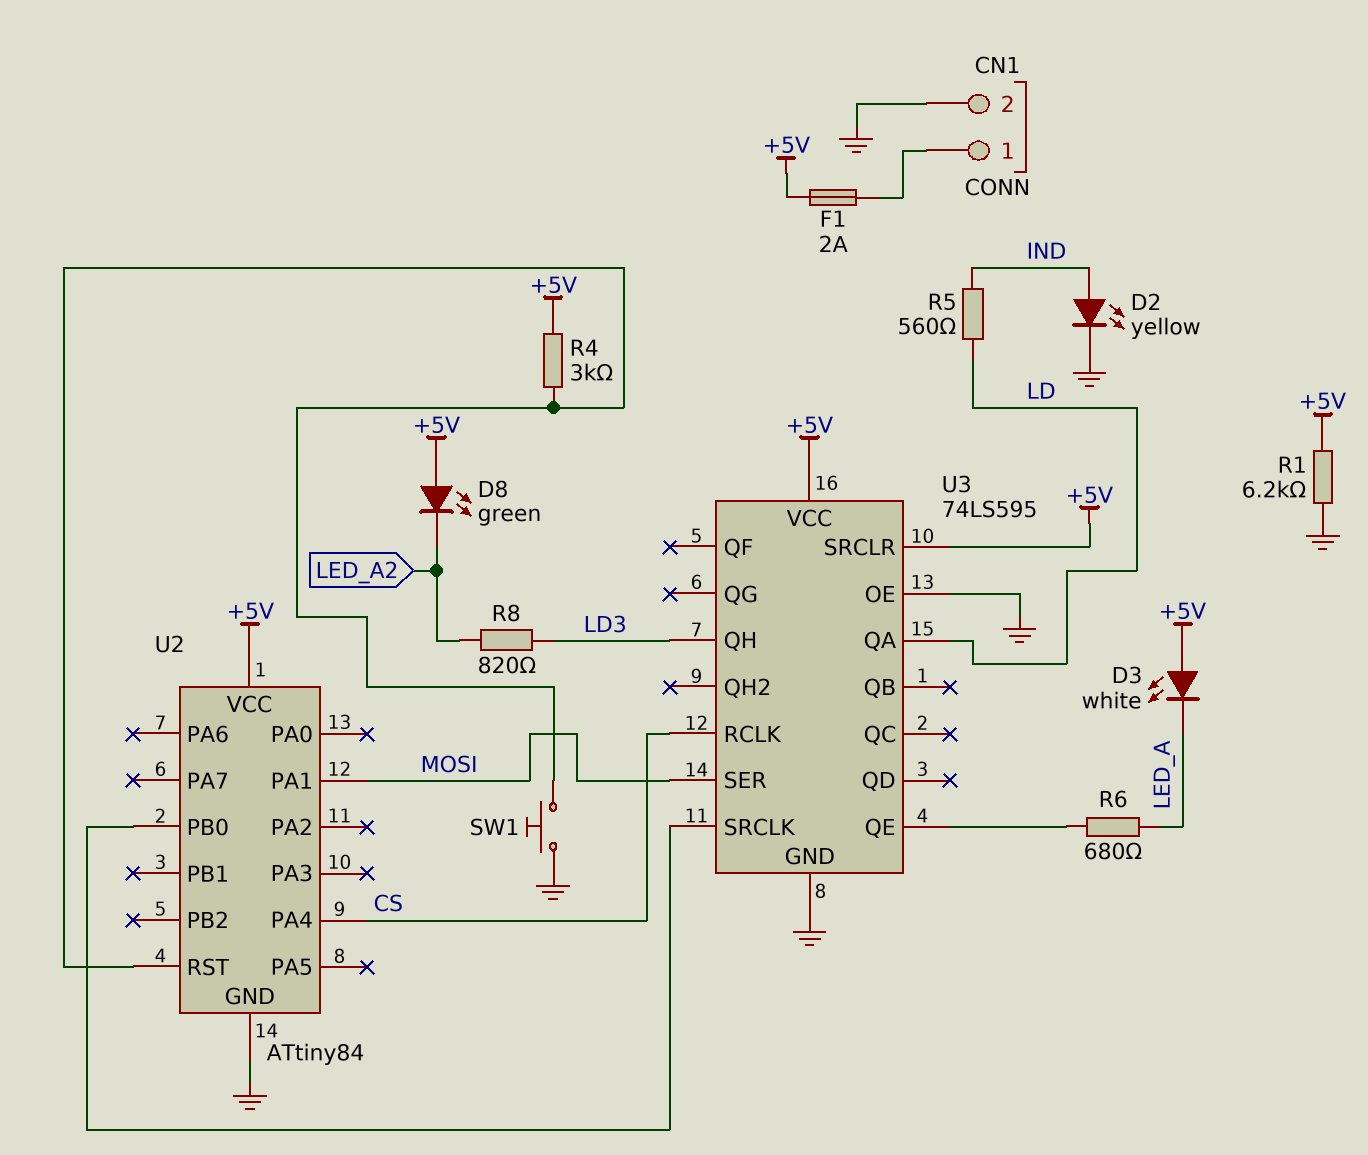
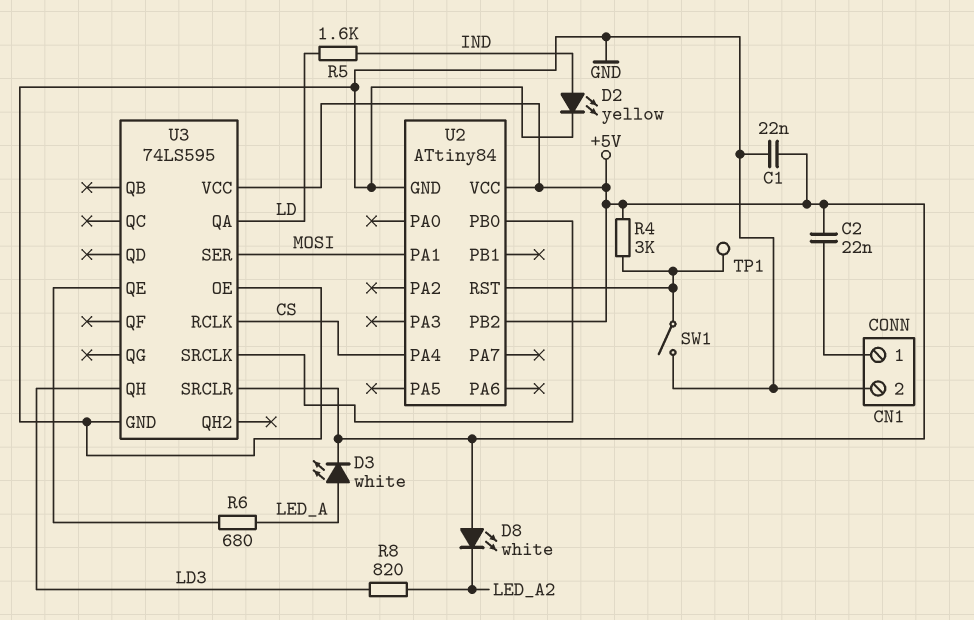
C1: none -> 22nF (+5V, GND)
C2: none -> 22nF (+5V, CN1/1)
D3: LED white (A +5V, K LED_A) -> LED white (A LED_A, K +5V)
D8: LED green (A +5V, K LED_A2) -> LED white (A +5V, K LED_A2)
F1: 2A (+5V, CN1/1) -> none
R1: 6.2k (+5V, GND) -> none
R5: 560 (IND, LD) -> 1.6k (IND, LD)
SW1: button (GND, U2/RST) -> switch (GND, U2/RST)
TP1: none -> test point (U2/RST)
U2 pin PB2: none -> +5V

